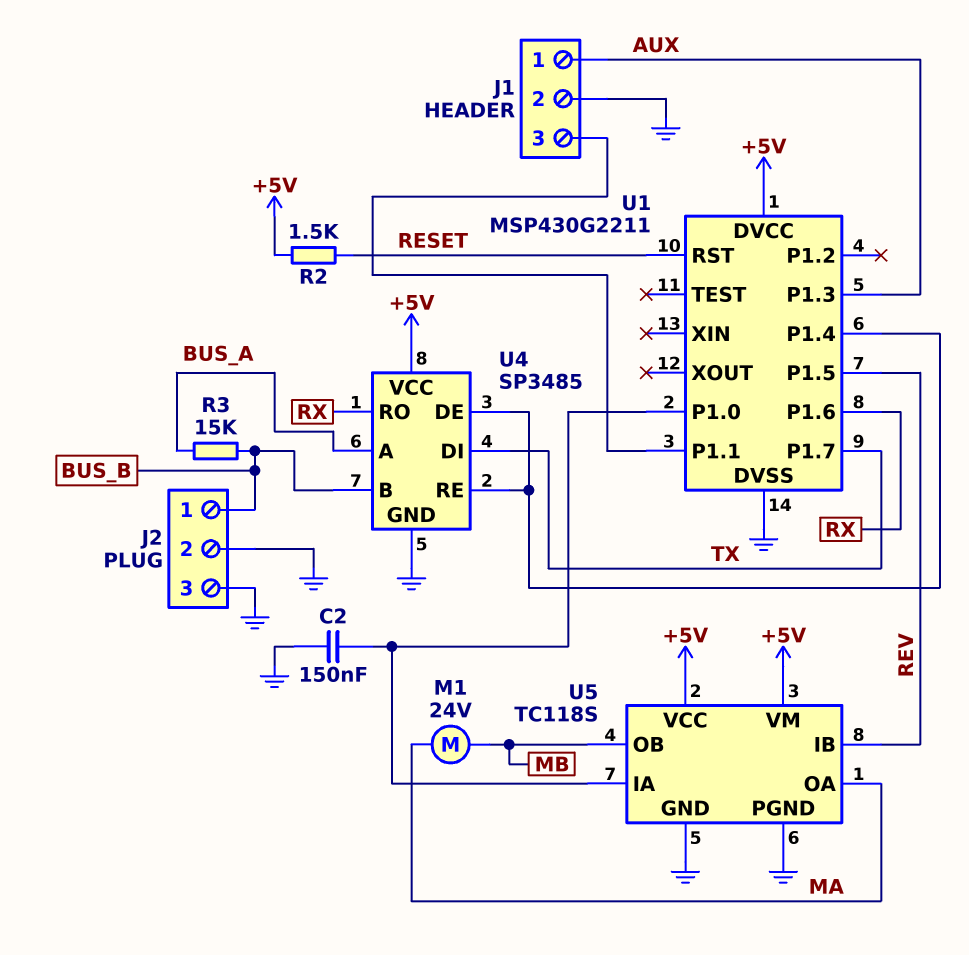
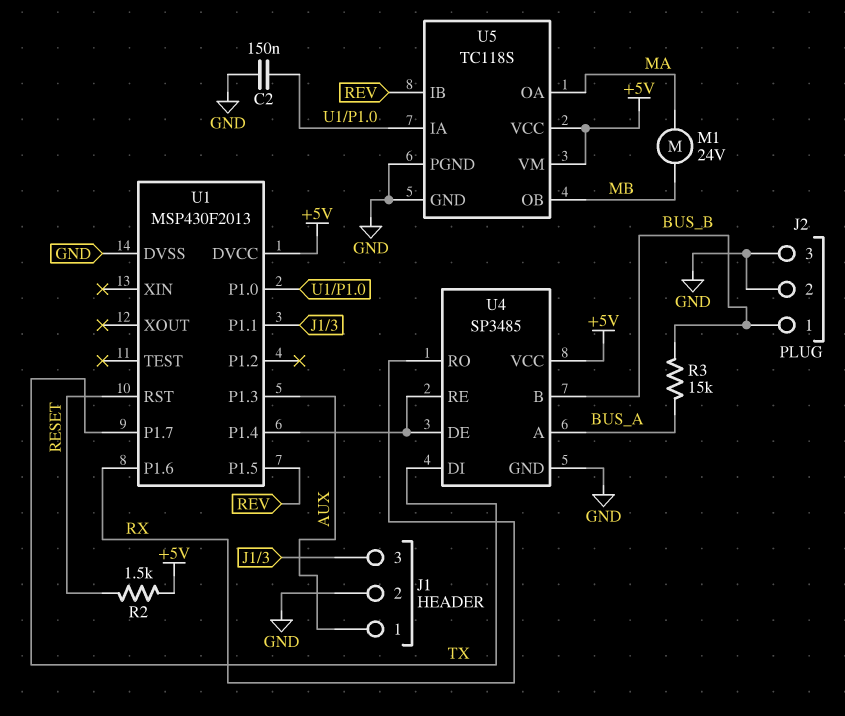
U1: MSP430G2211 -> MSP430F2013

